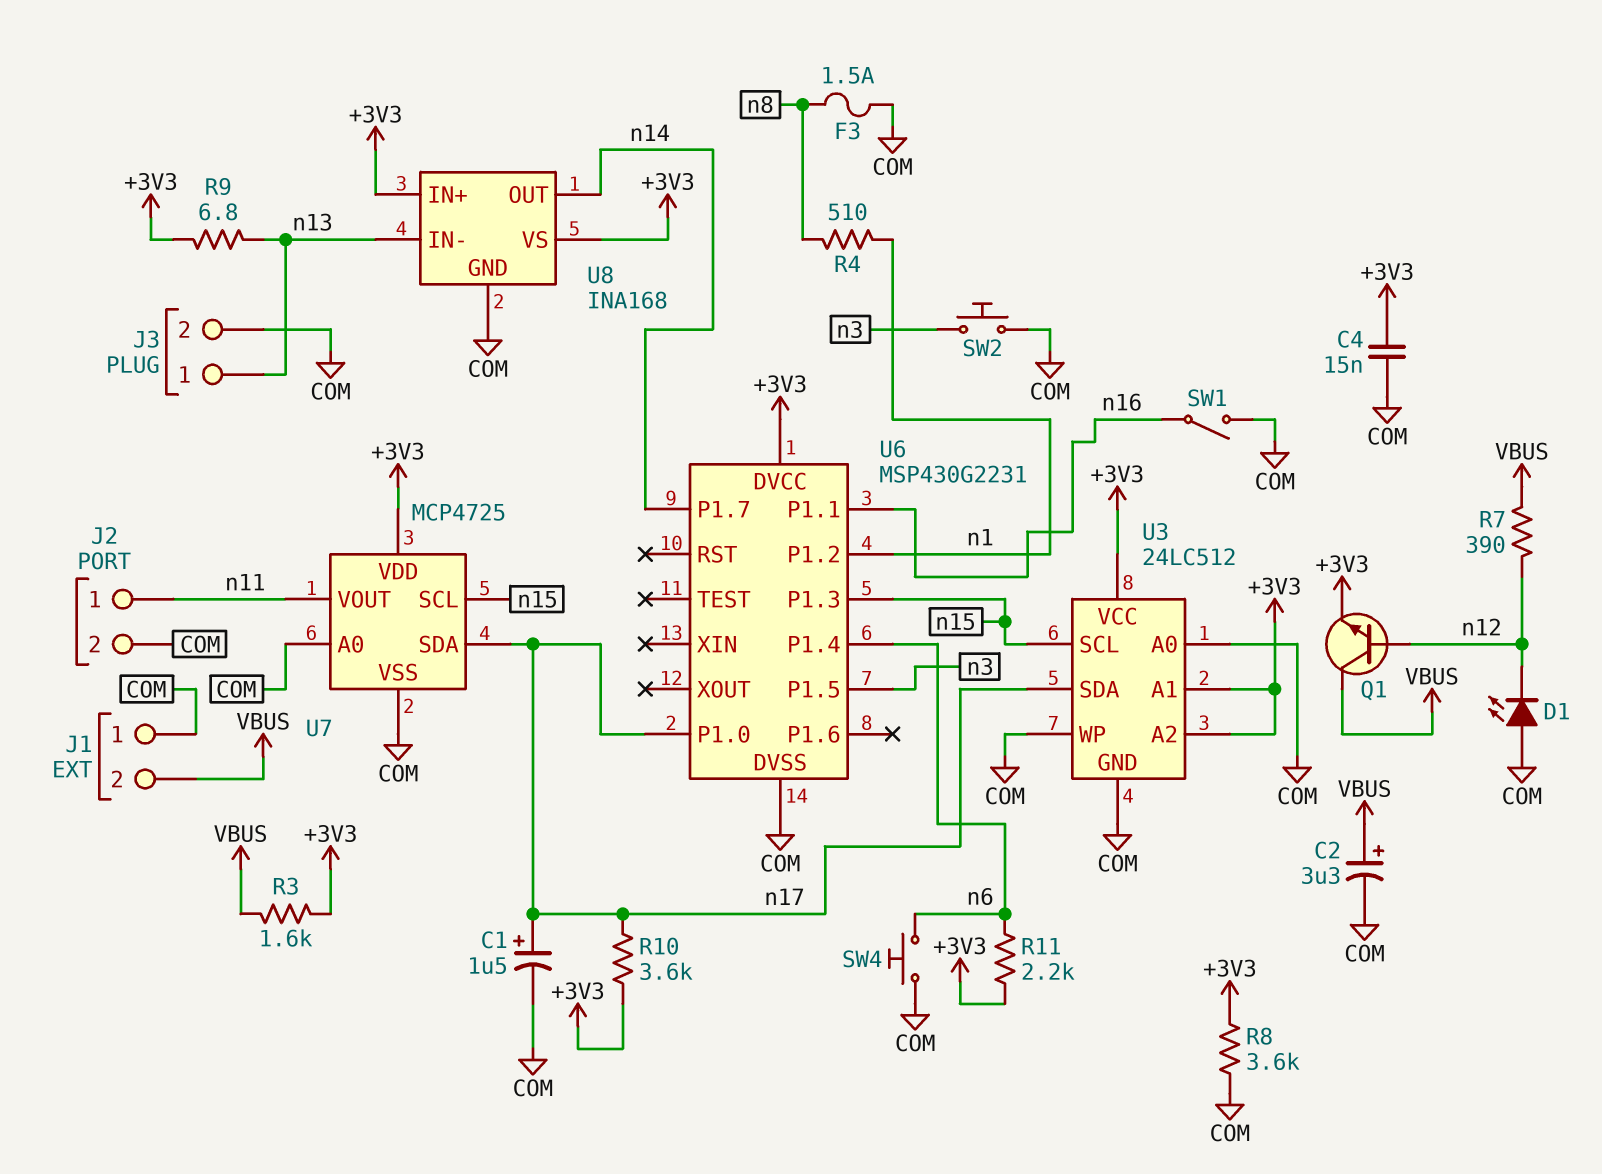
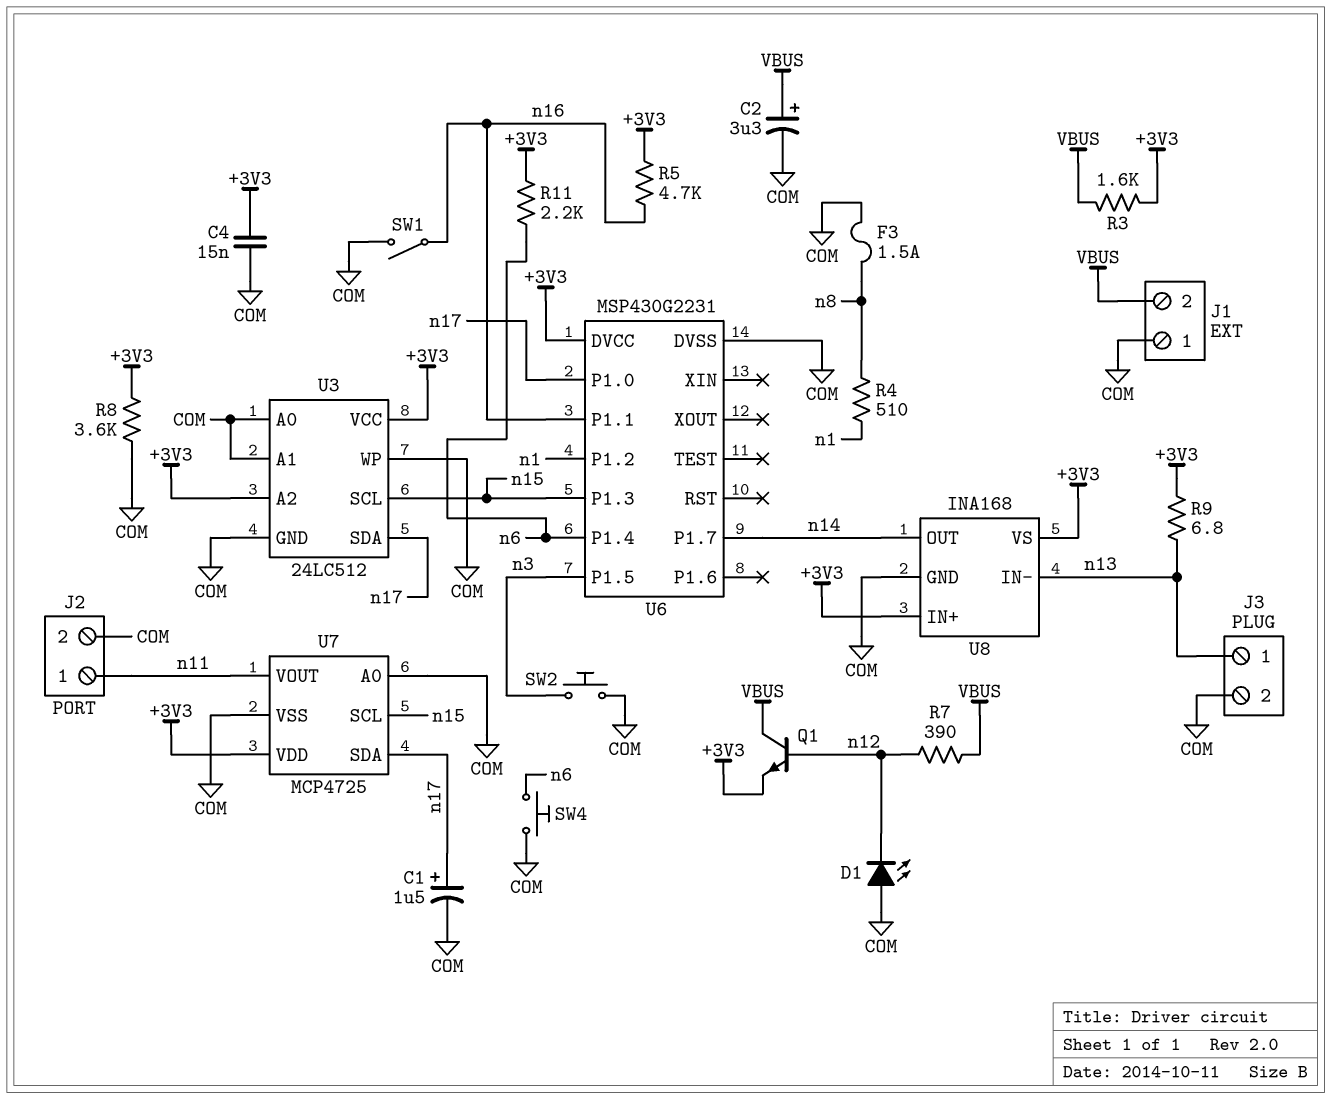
R5: none -> 4.7k (+3V3, n16)
R10: 3.6k (+3V3, n17) -> none
U3 pin A1: +3V3 -> COM

